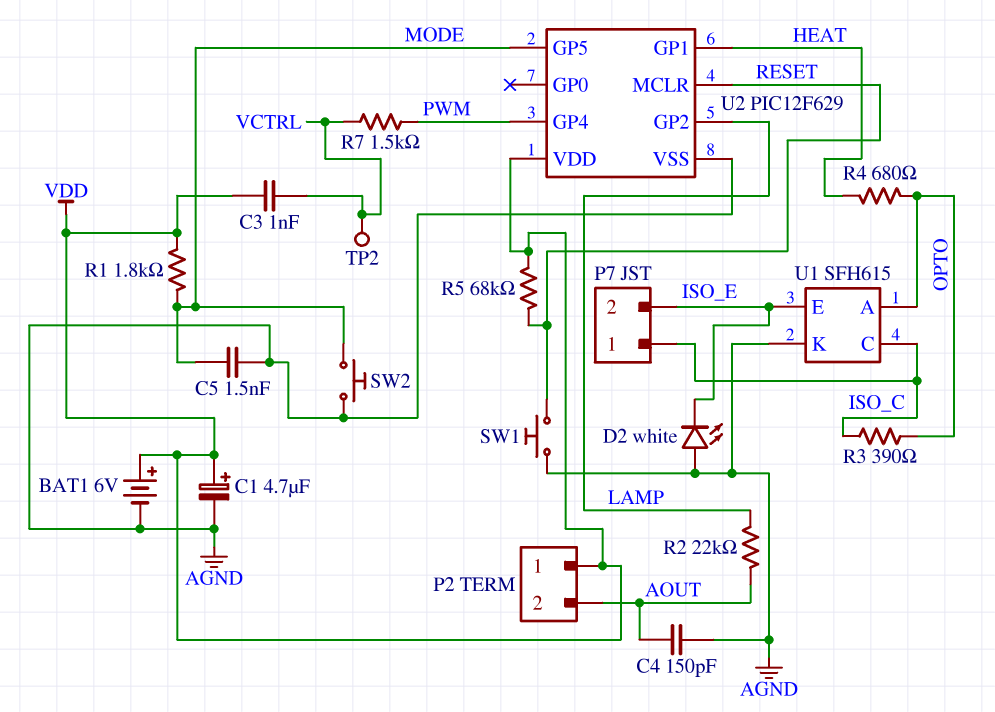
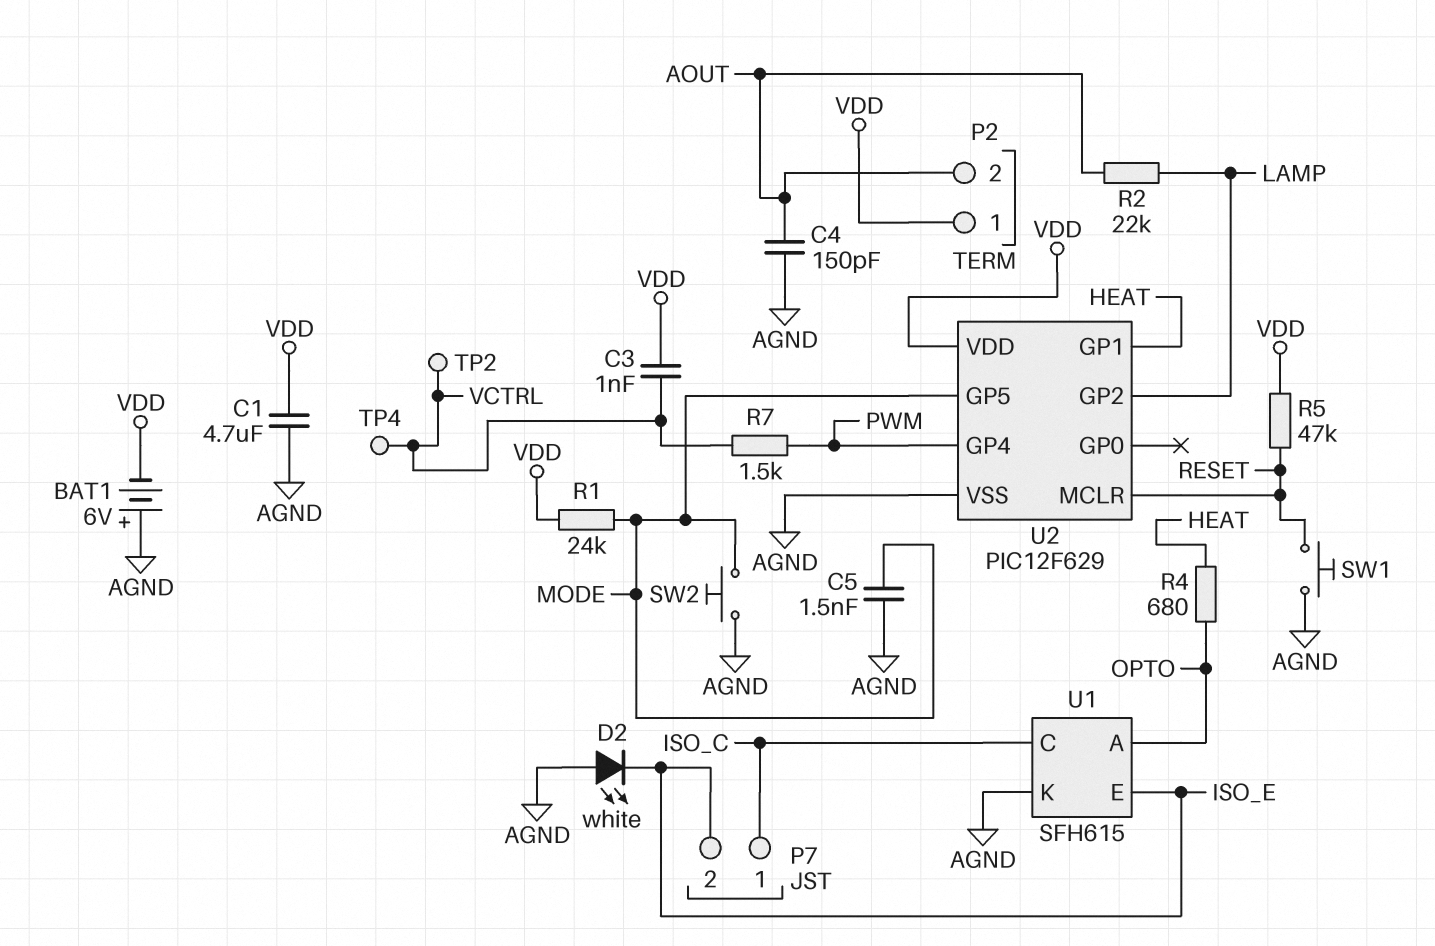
BAT1: 6V (plus VDD, minus AGND) -> 6V (plus AGND, minus VDD)
C1: 4.7uF (plus VDD, minus AGND) -> 4.7uF (AGND, VDD)
R1: 1.8k (MODE, VDD) -> 24k (MODE, VDD)
R3: 390 (ISO_C, OPTO) -> none
R5: 68k (RESET, VDD) -> 47k (RESET, VDD)
TP4: none -> test point (VCTRL)

